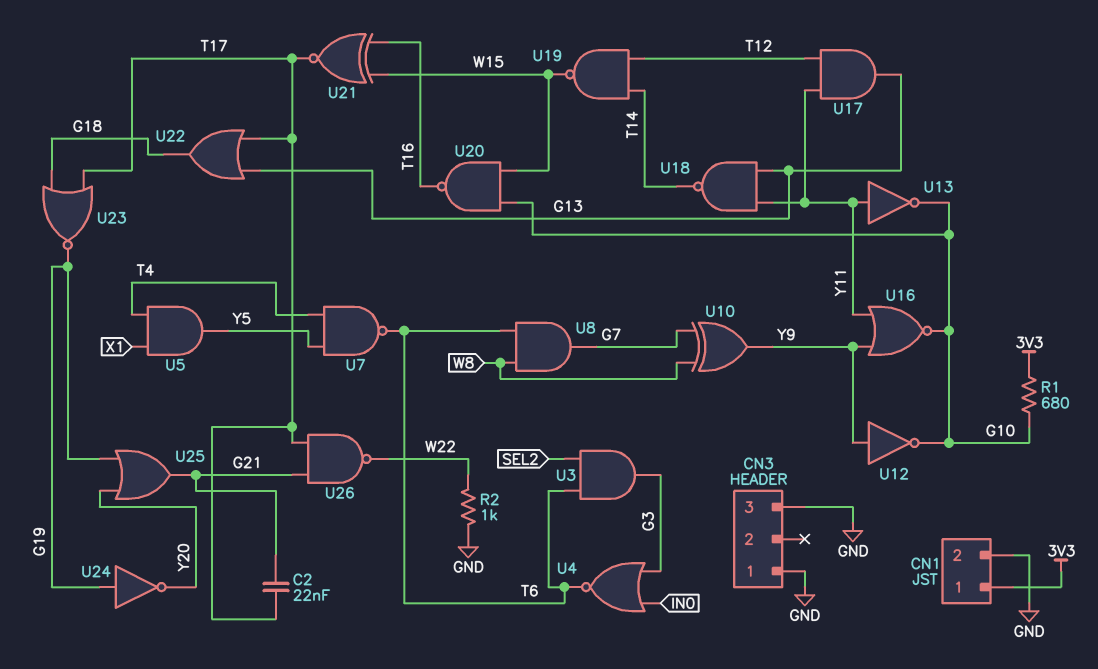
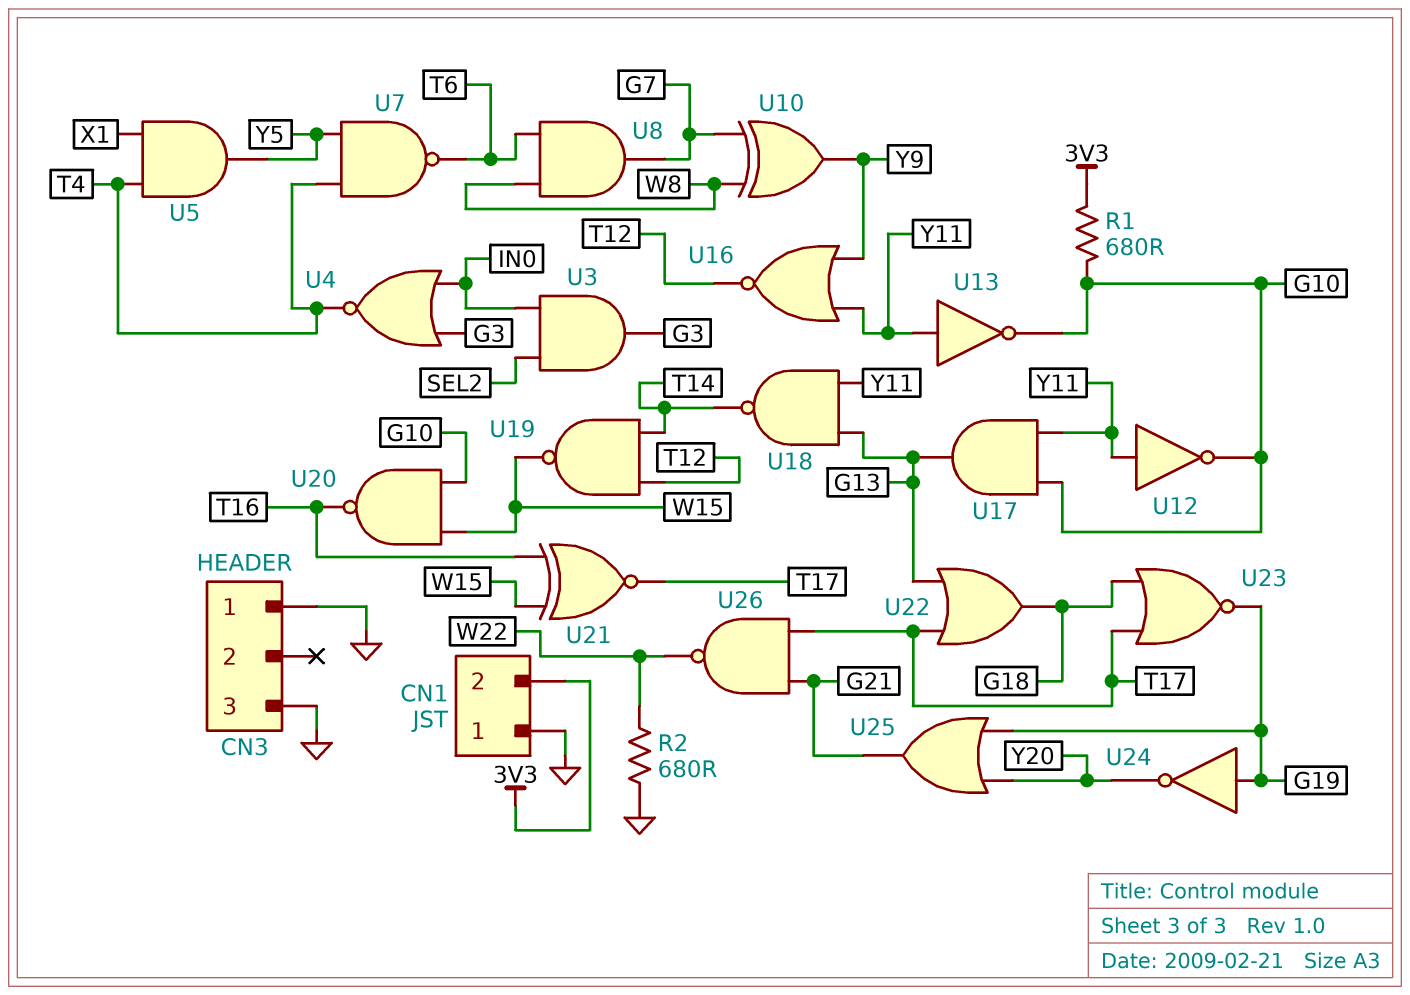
C2: 22nF (G21, T17) -> none
CN1 pin 1: 3V3 -> GND
CN1 pin 2: GND -> 3V3
R2: 1k (GND, W22) -> 680 (GND, W22)
U3: AND (in SEL2, in T6, out G3) -> AND (in IN0, in SEL2, out G3)
U4: NOR (in G3, in IN0, out T6) -> NOR (in G3, in IN0, out T4)
U12: NOT (in Y9, out G10) -> NOT (in Y11, out G10)
U16: NOR (in Y9, in Y11, out G10) -> NOR (in Y9, in Y11, out T12)
U17: AND (in T12, in Y11, out G13) -> AND (in G10, in Y11, out G13)

